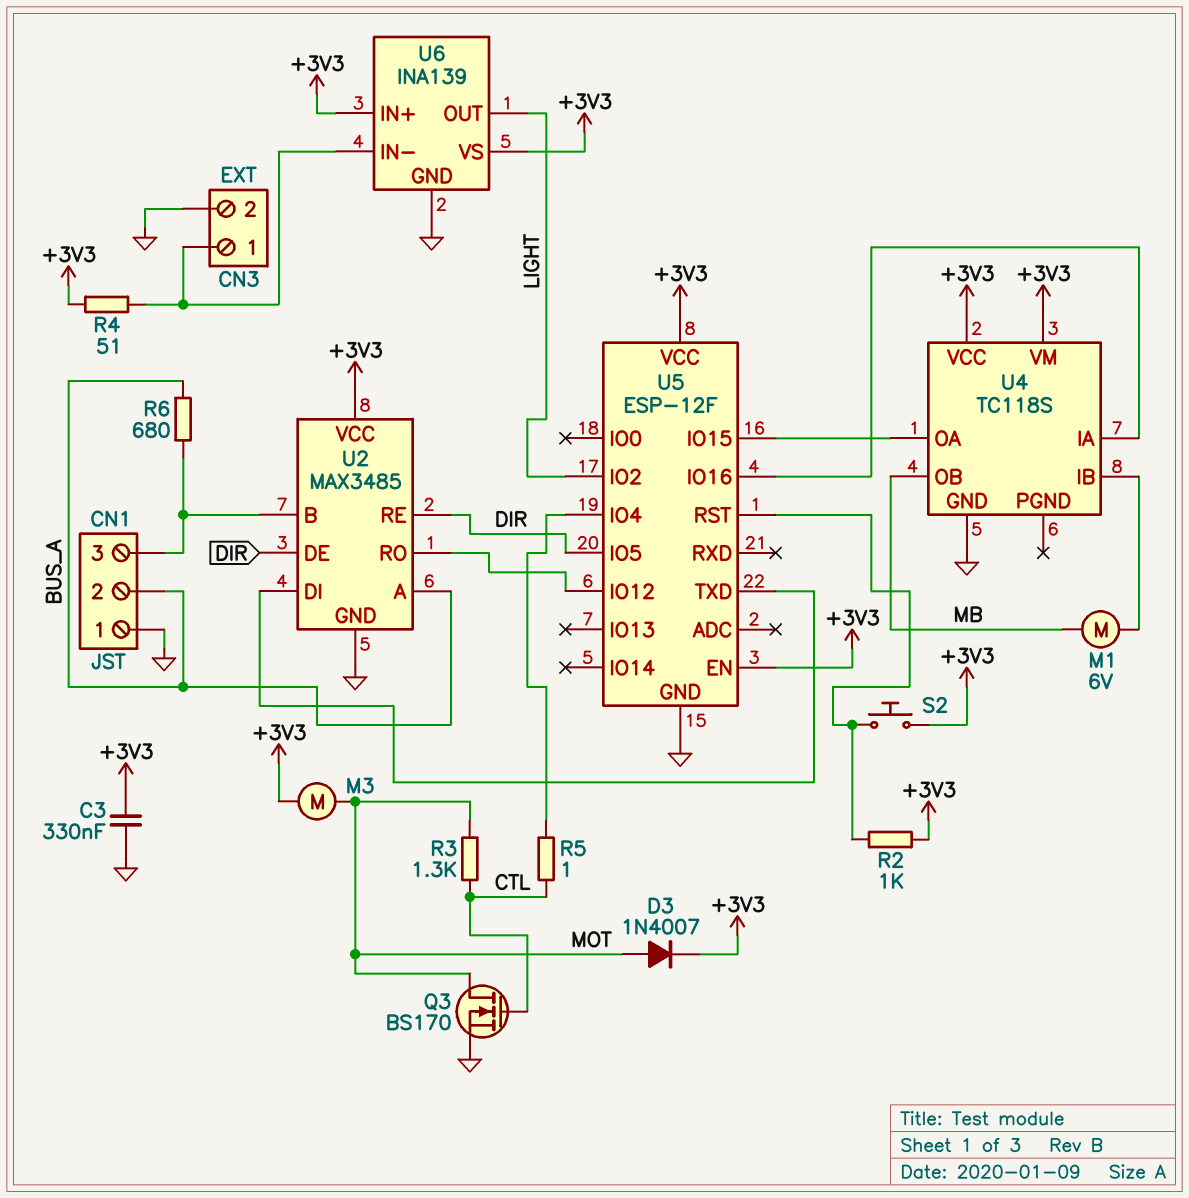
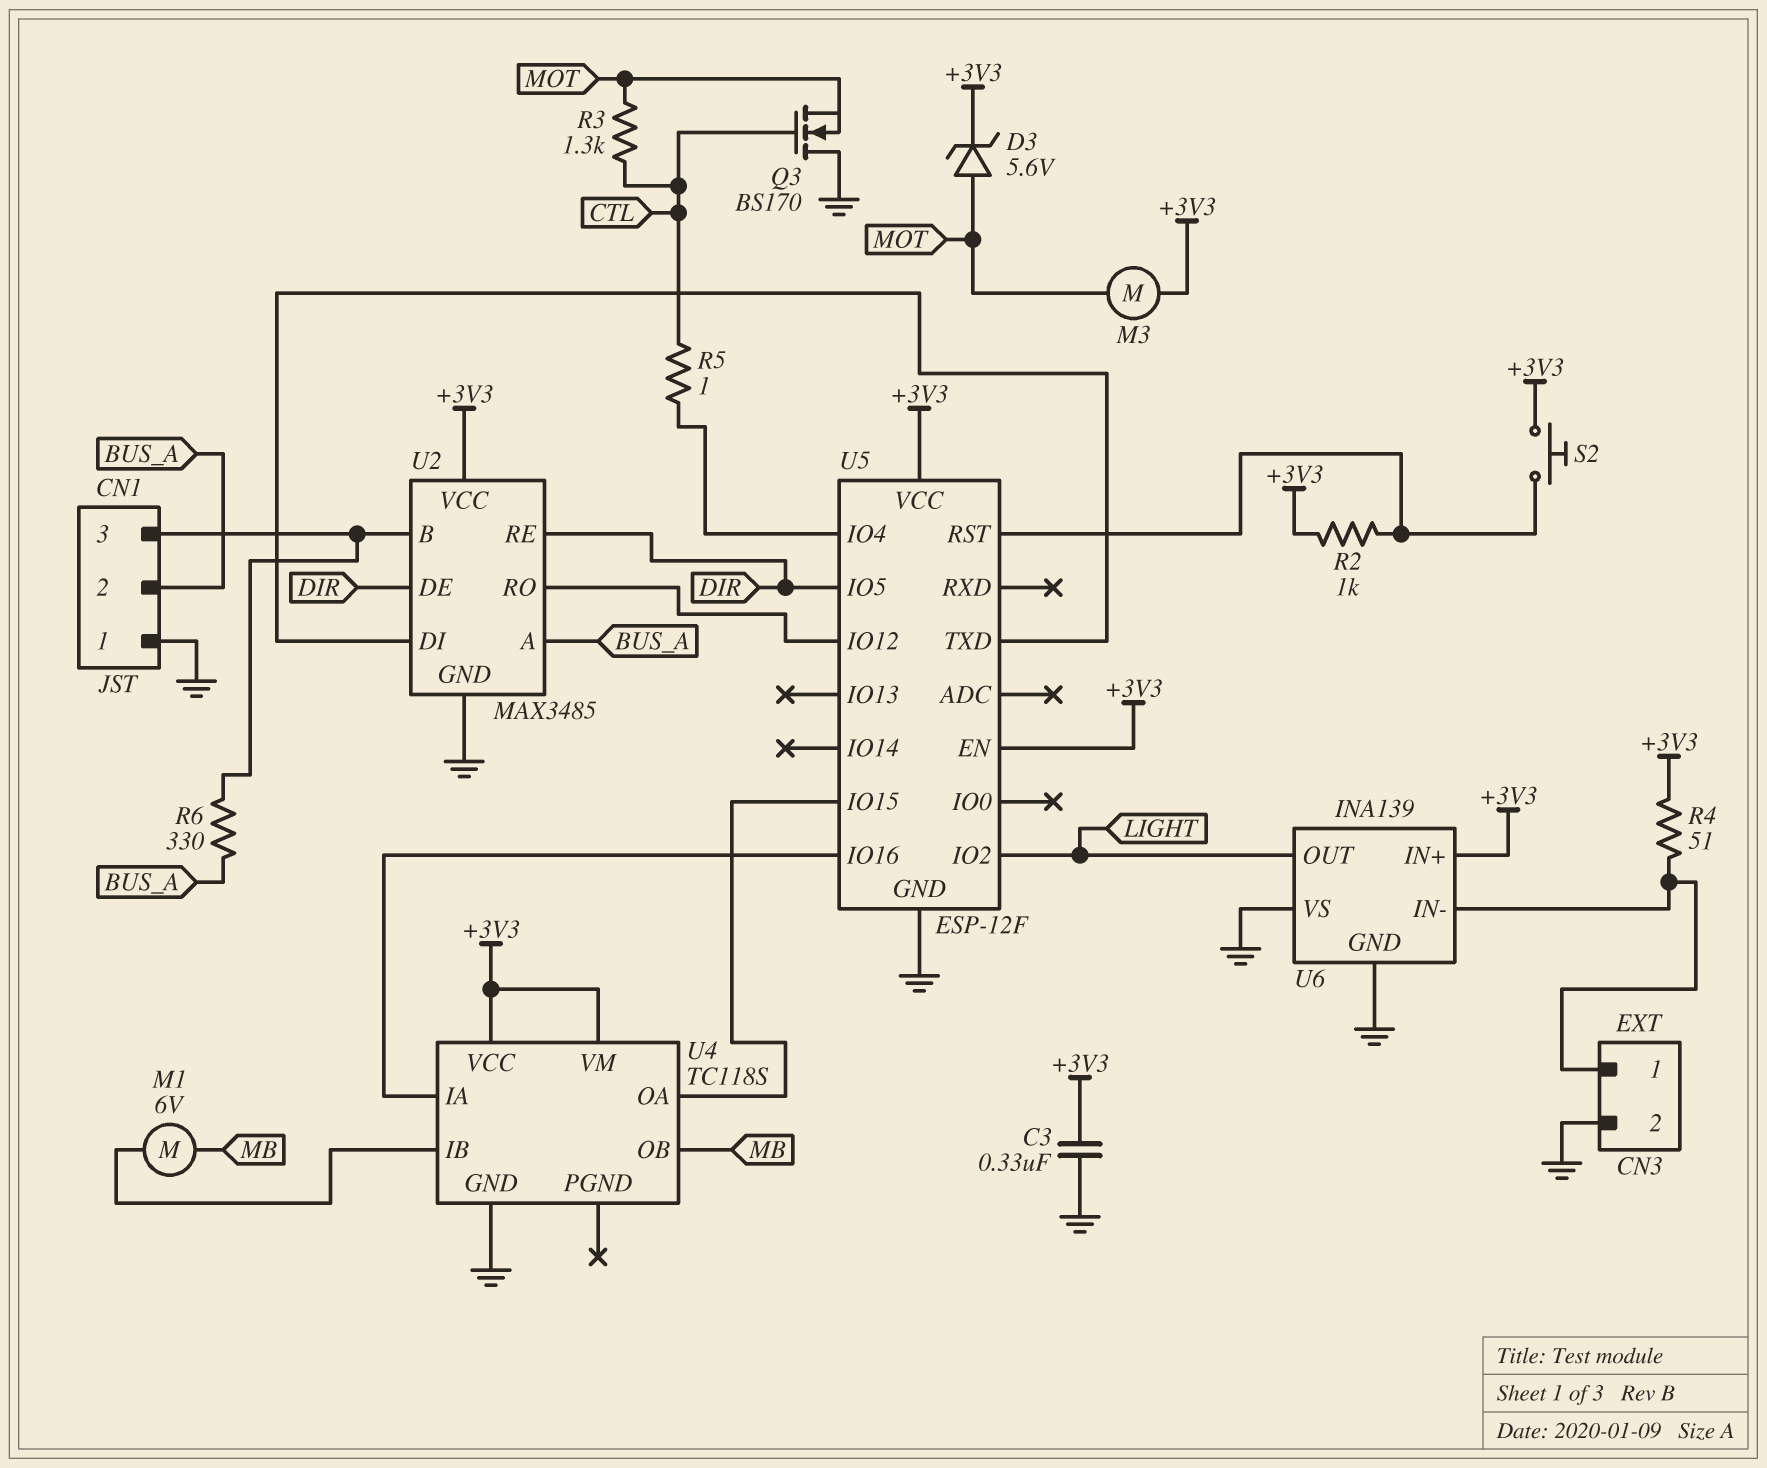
D3: diode 1N4007 (A MOT, K +3V3) -> zener 5.6V (A MOT, K +3V3)
Q3: NMOS BS170 (G CTL, D MOT, S GND) -> NMOS BS170 (G CTL, D GND, S MOT)
R6: 680 (BUS_A, CN1/3) -> 330 (BUS_A, CN1/3)
U6 pin VS: +3V3 -> GND

